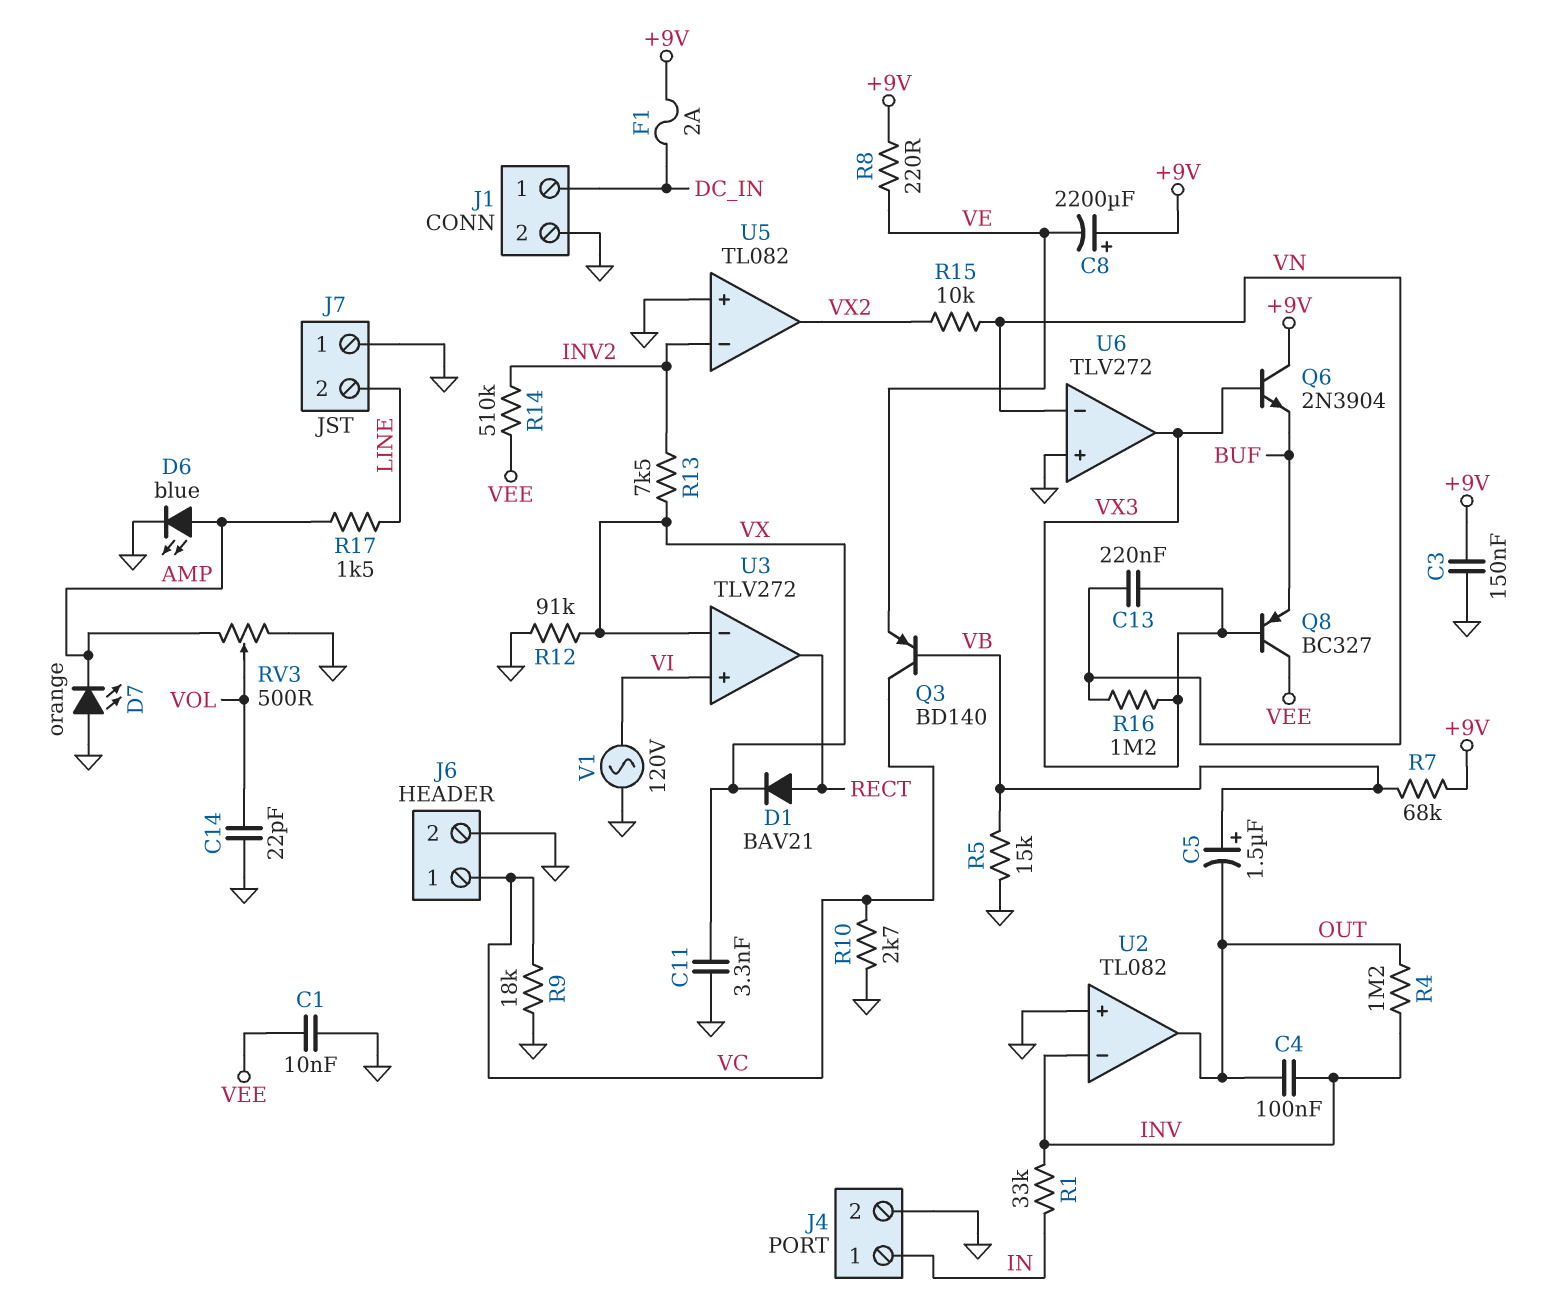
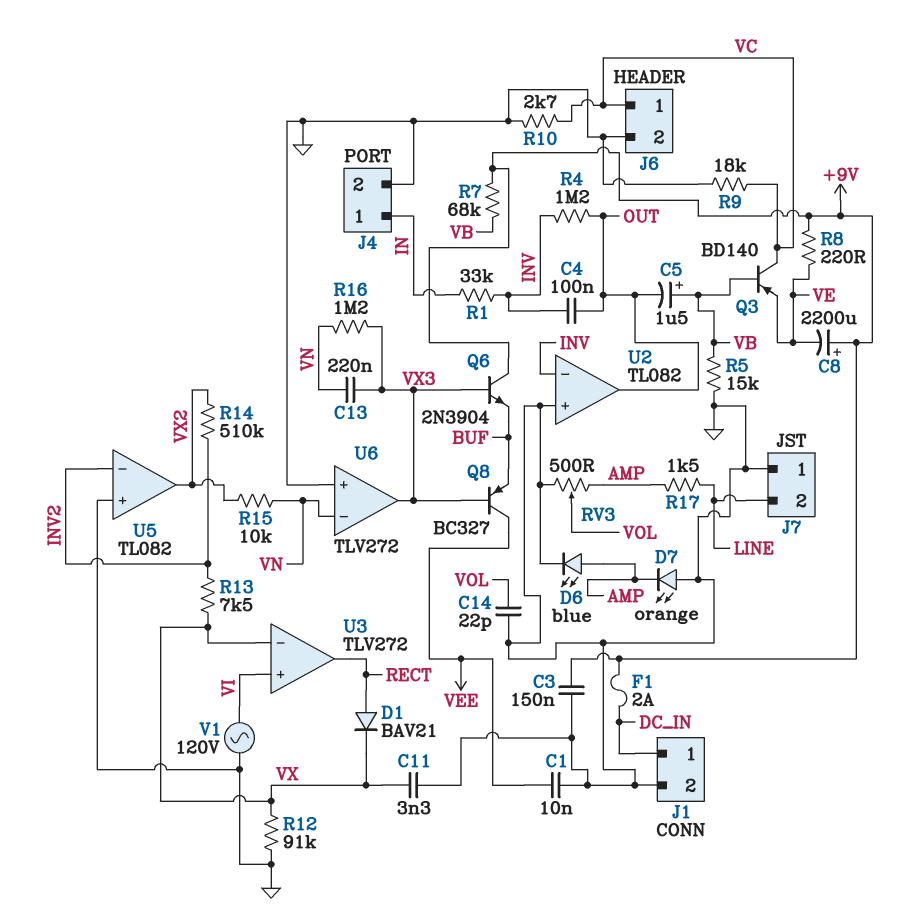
R14: 510k (INV2, VEE) -> 510k (INV2, VX2)

